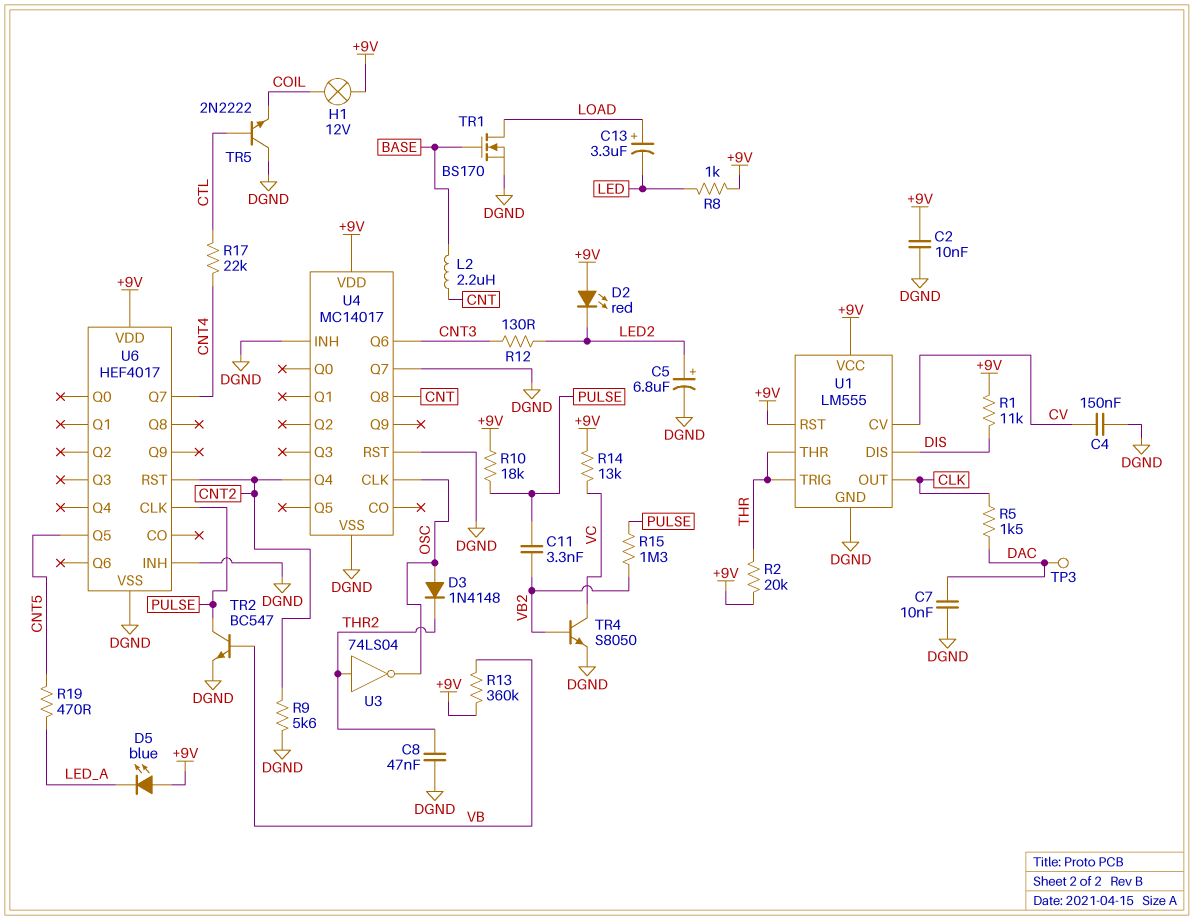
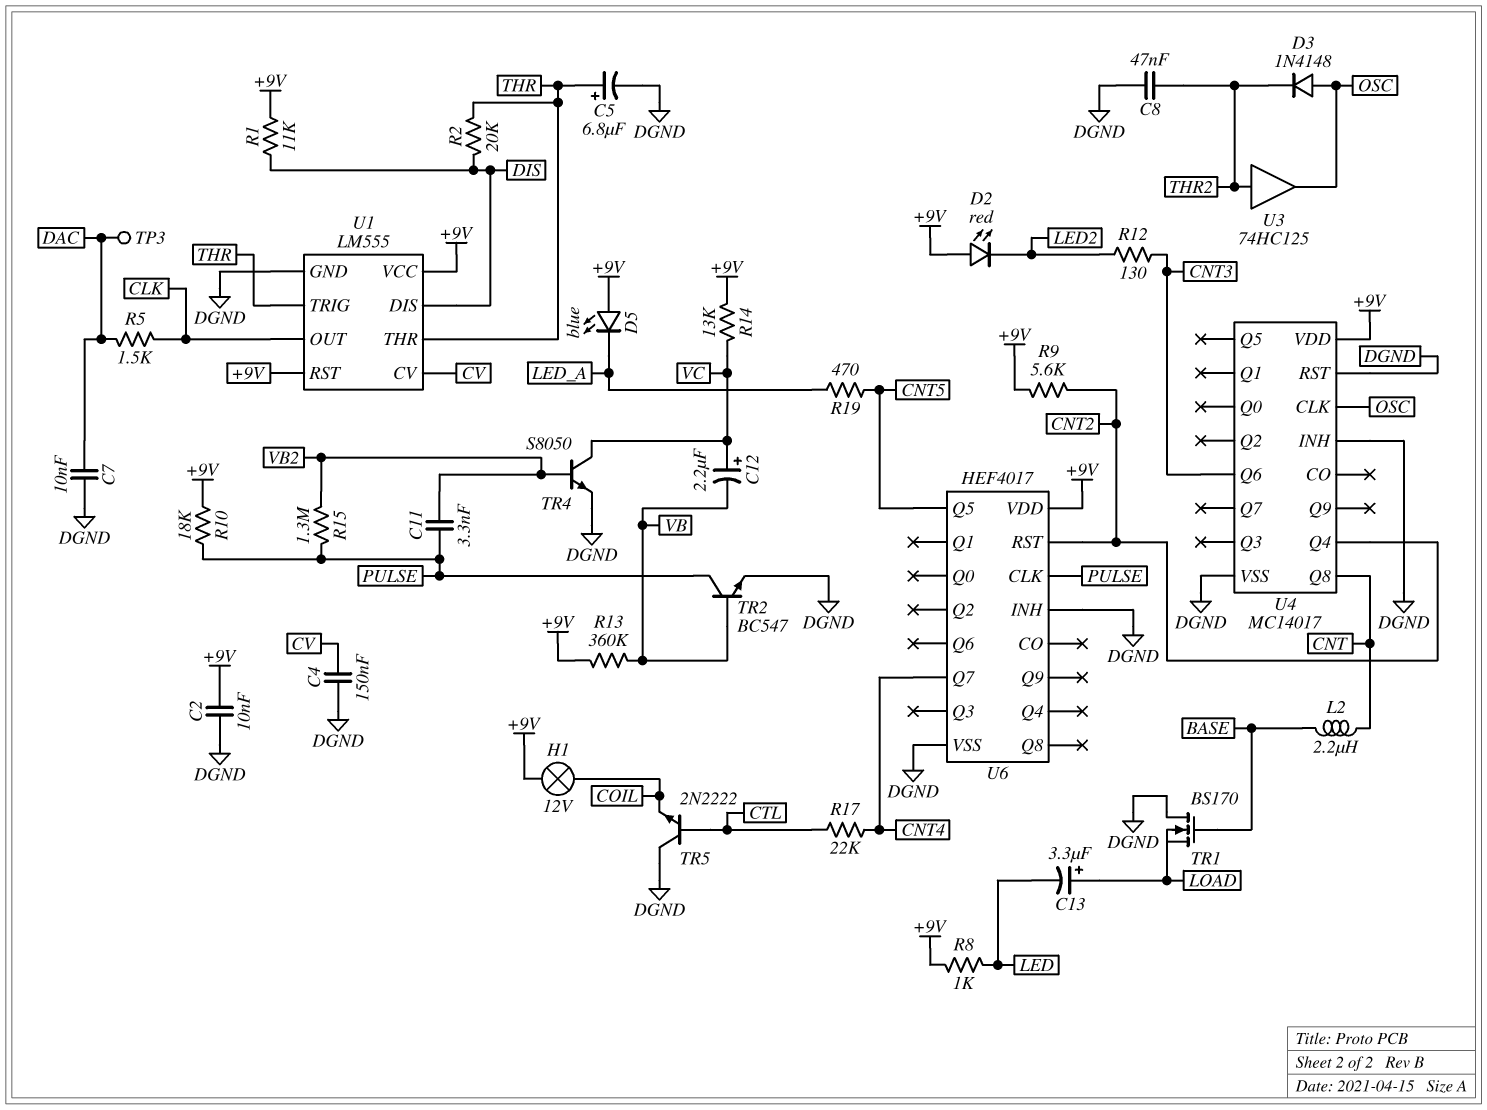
C5: 6.8uF (plus LED2, minus DGND) -> 6.8uF (plus THR, minus DGND)
C12: none -> 2.2uF (plus VC, minus VB)
R2: 20k (+9V, THR) -> 20k (DIS, THR)
R9: 5.6k (CNT2, DGND) -> 5.6k (+9V, CNT2)
TR1: NMOS BS170 (G BASE, D LOAD, S DGND) -> NMOS BS170 (G BASE, D DGND, S LOAD)
U3: NOT 74LS04 (in THR2, out OSC) -> buffer 74HC125 (in THR2, out OSC)
U4 pin Q7: DGND -> none

